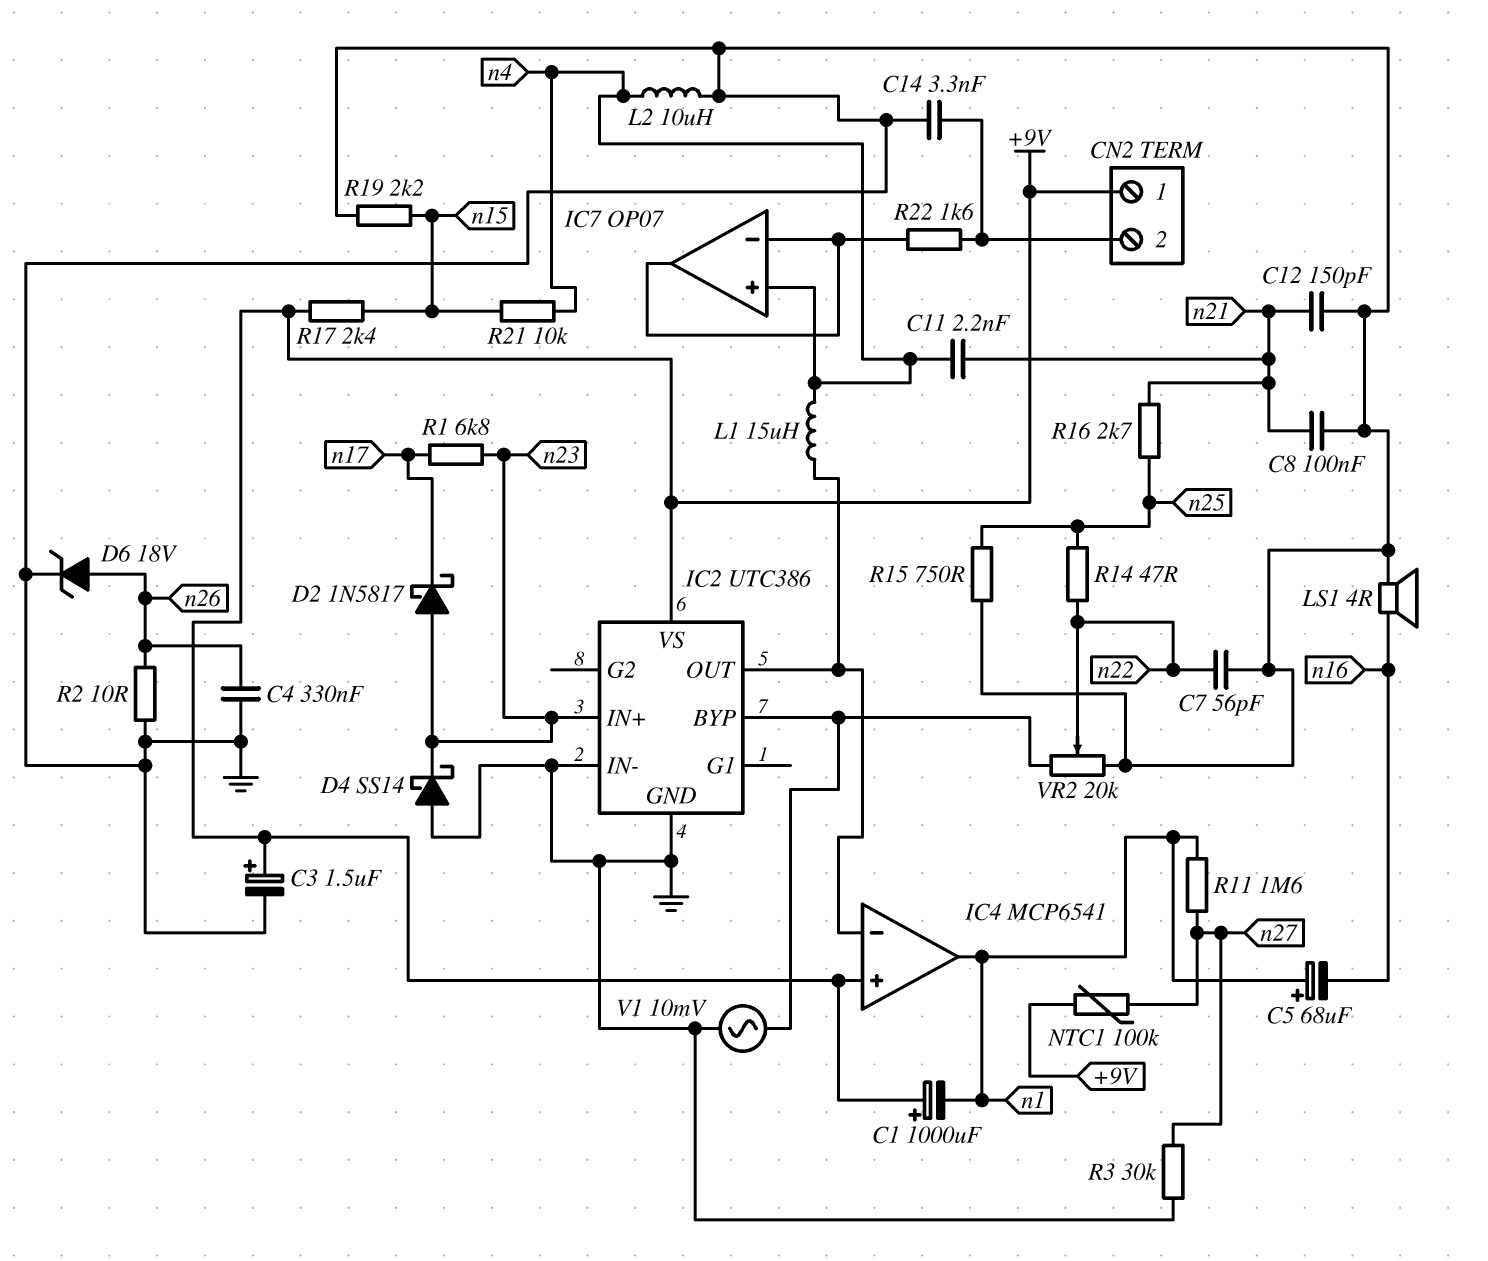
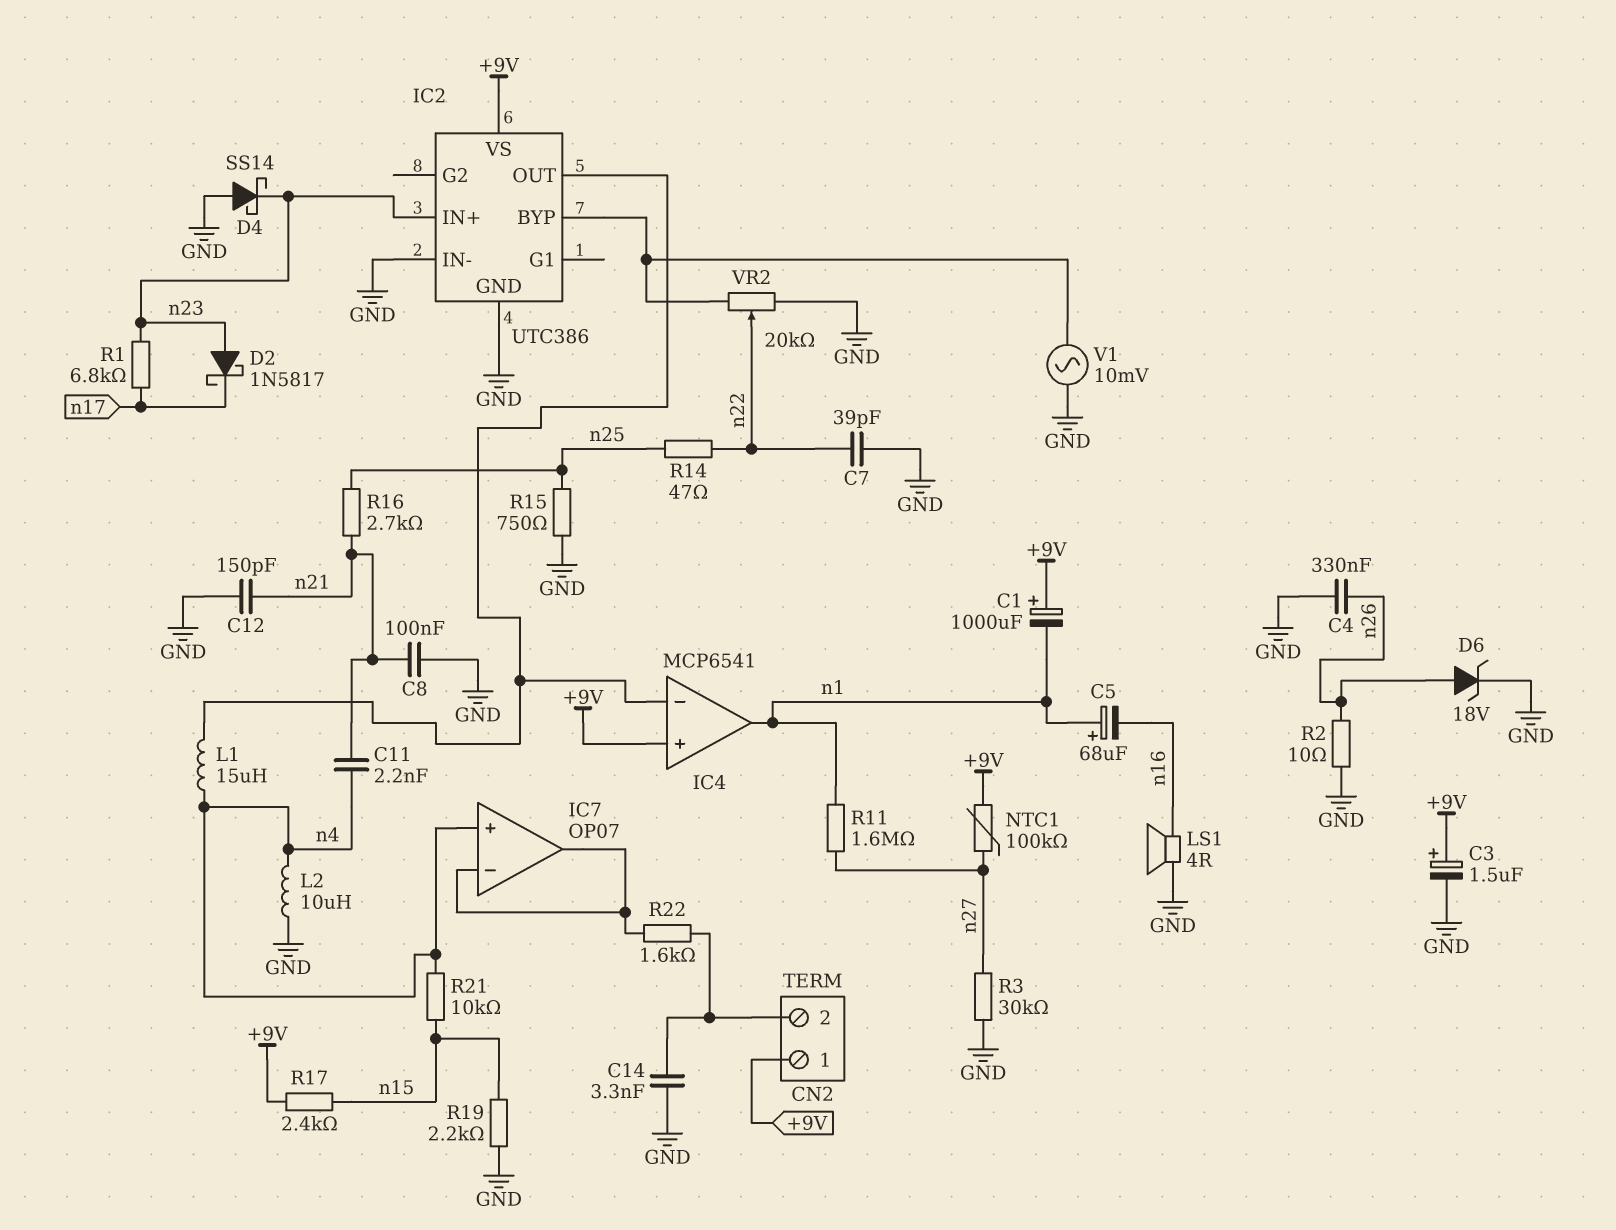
C7: 56pF (GND, n22) -> 39pF (GND, n22)

